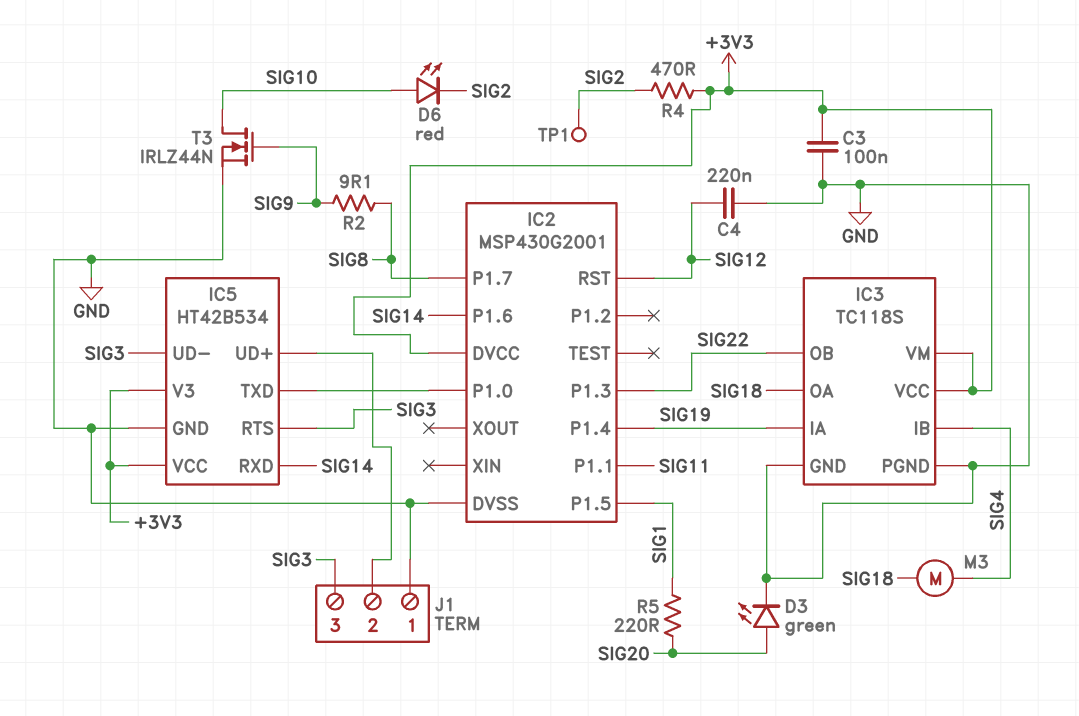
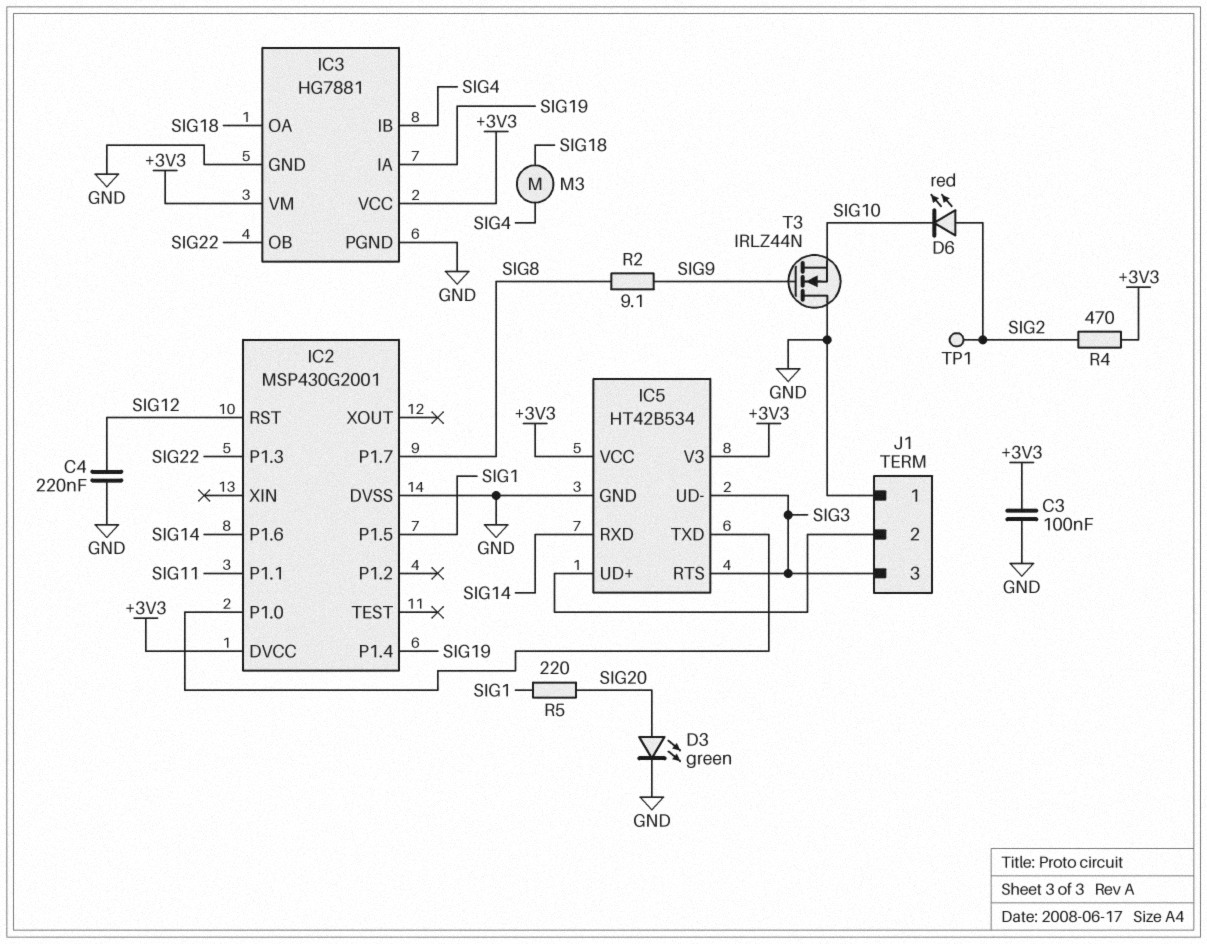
D6: LED red (A SIG10, K SIG2) -> LED red (A SIG2, K SIG10)
IC3: TC118S -> HG7881
T3: NMOS IRLZ44N (G SIG9, D SIG10, S GND) -> NMOS IRLZ44N (G SIG9, D GND, S SIG10)

